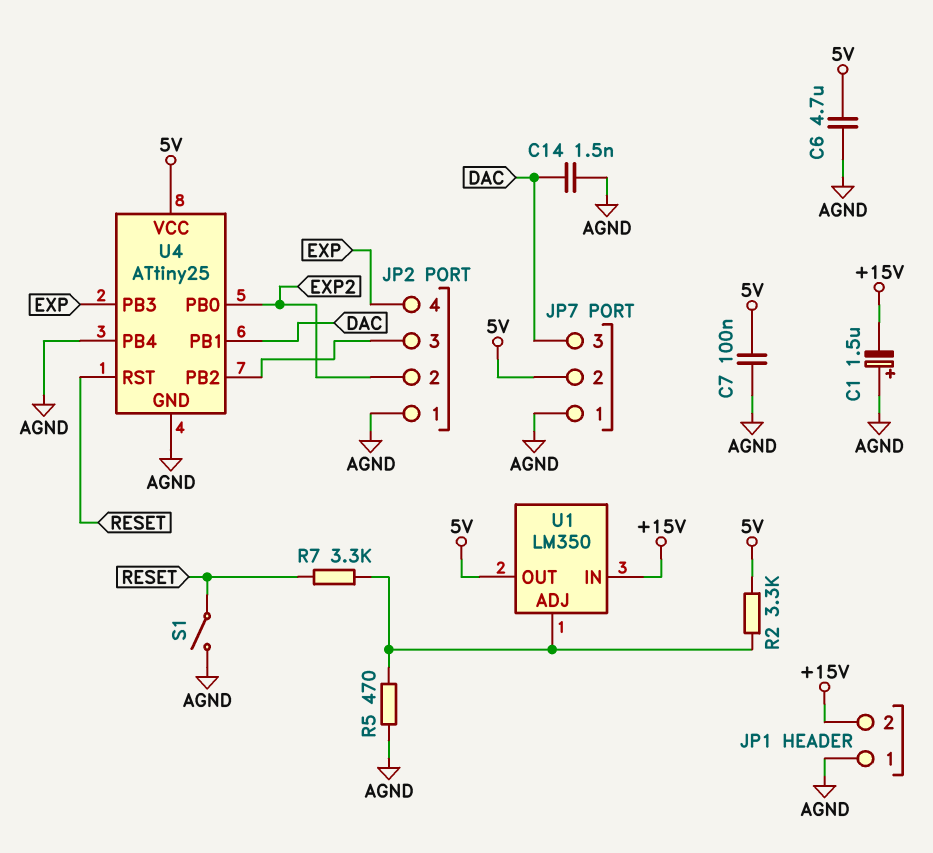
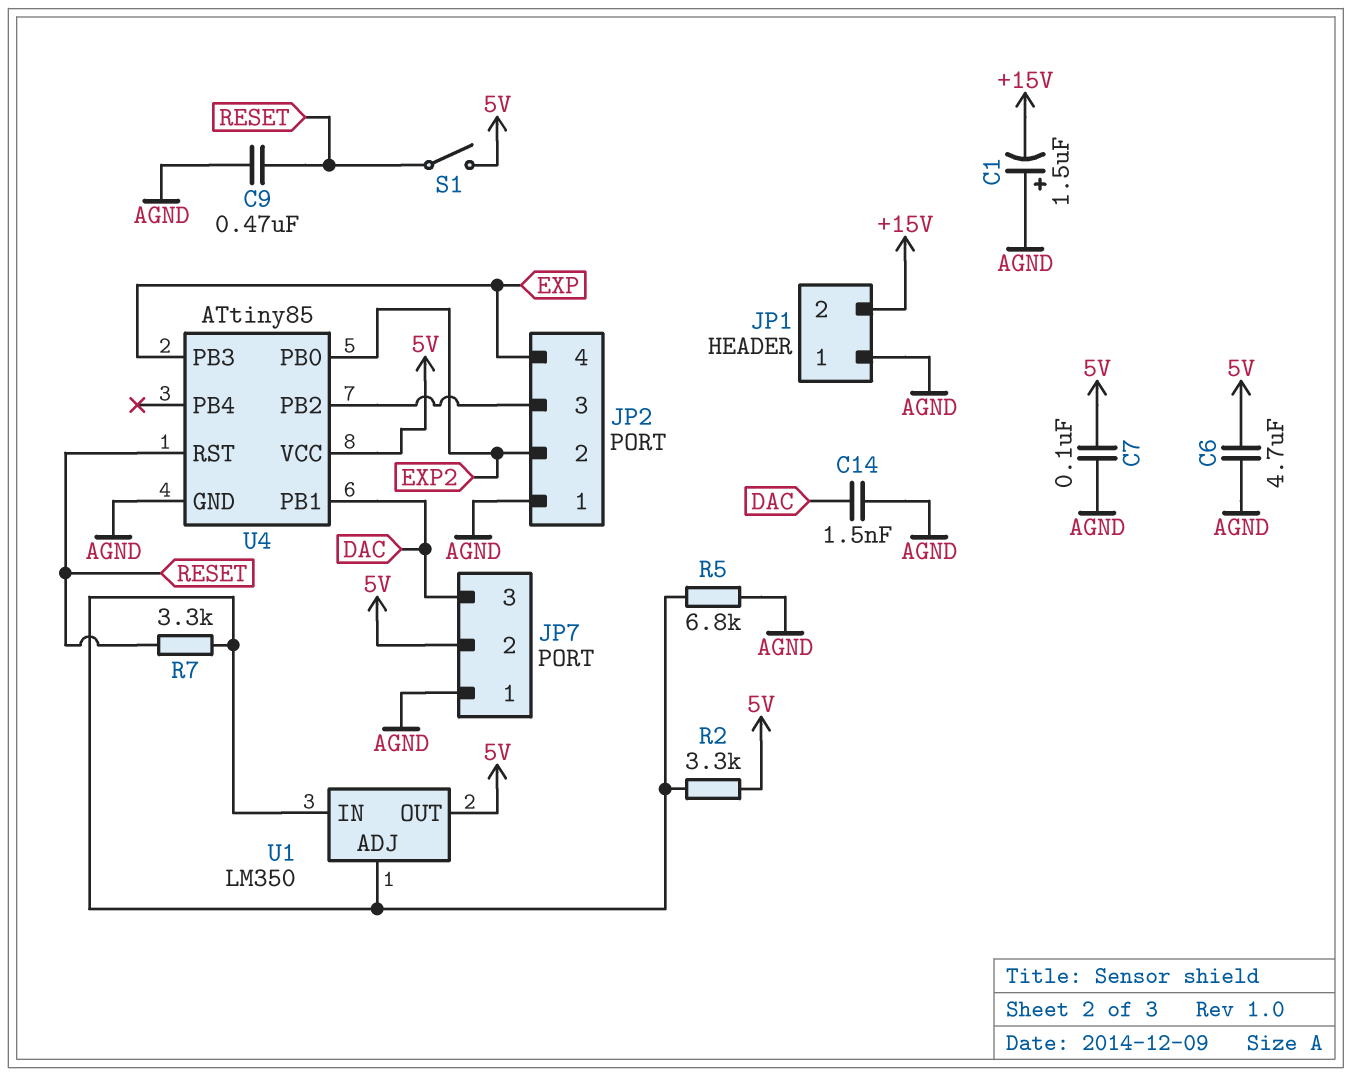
C9: none -> 470nF (AGND, RESET)
R5: 470 (AGND, U1/ADJ) -> 6.8k (AGND, U1/ADJ)
S1: switch (AGND, RESET) -> switch (5V, RESET)
U1 pin IN: +15V -> U1/ADJ
U4: ATtiny25 -> ATtiny85
U4 pin PB4: AGND -> none

